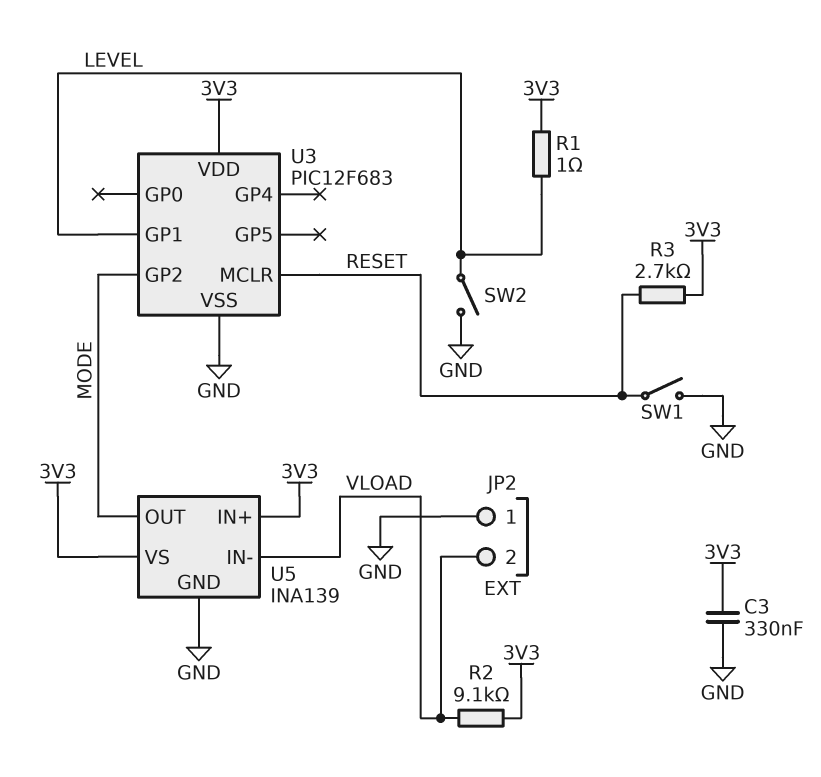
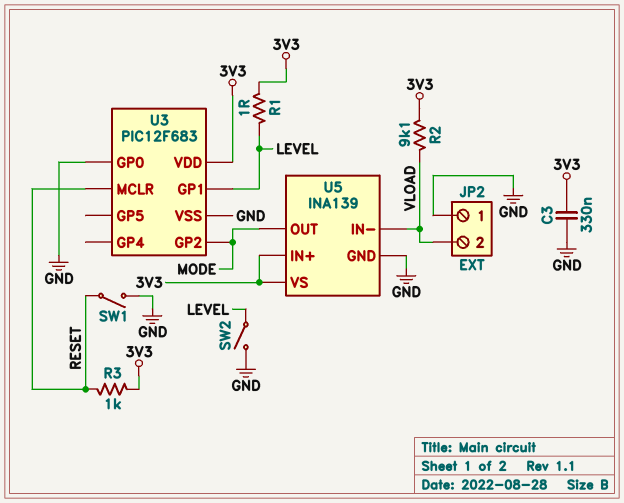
R3: 2.7k (3V3, RESET) -> 1k (3V3, RESET)
U3 pin GP0: none -> GND

